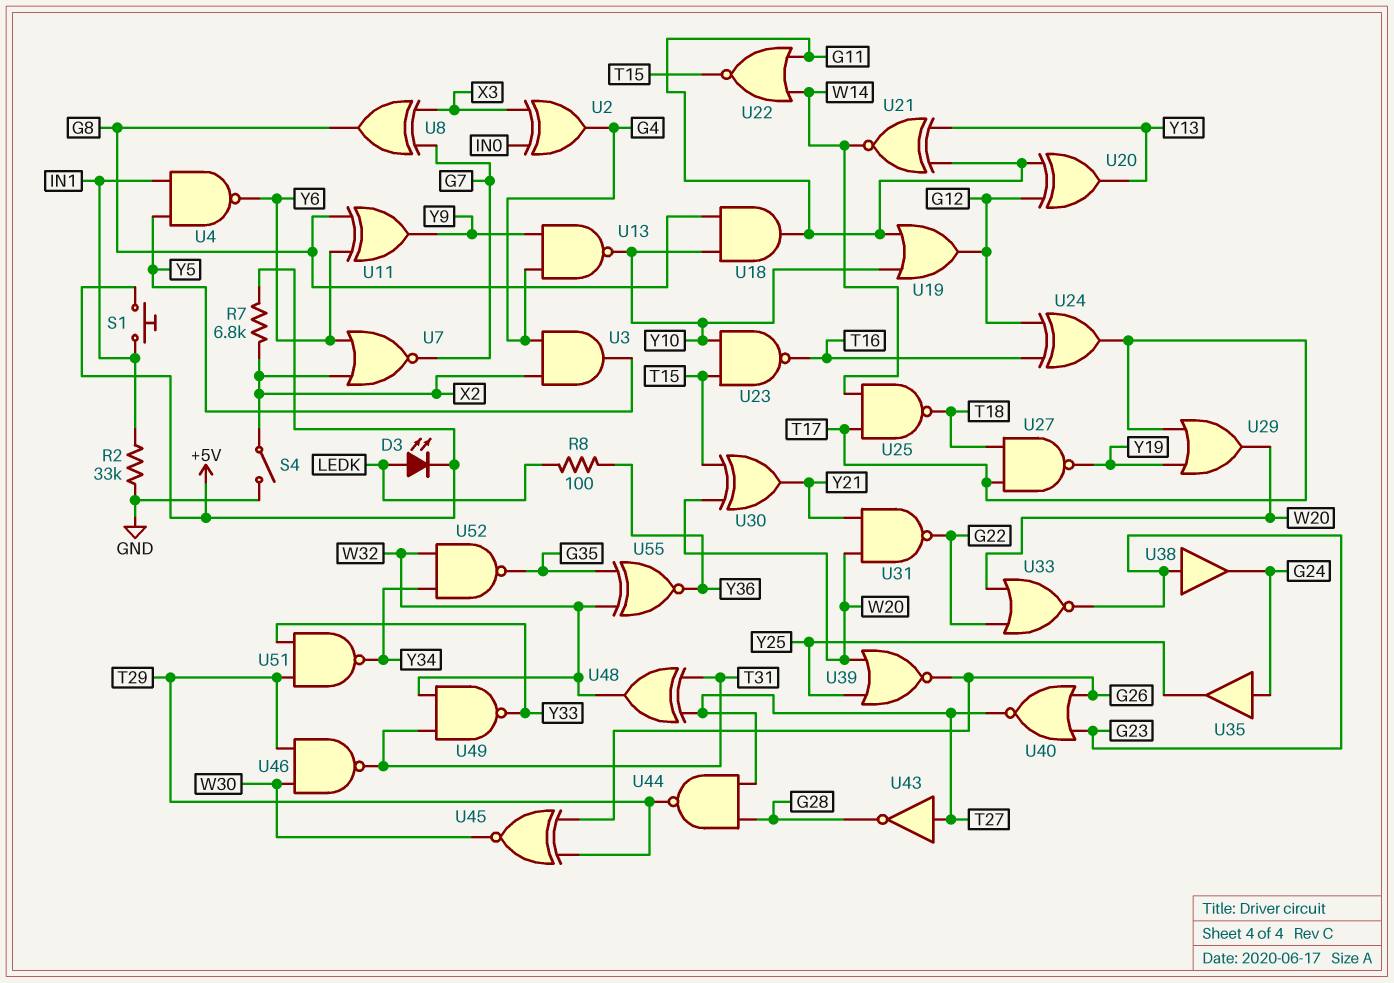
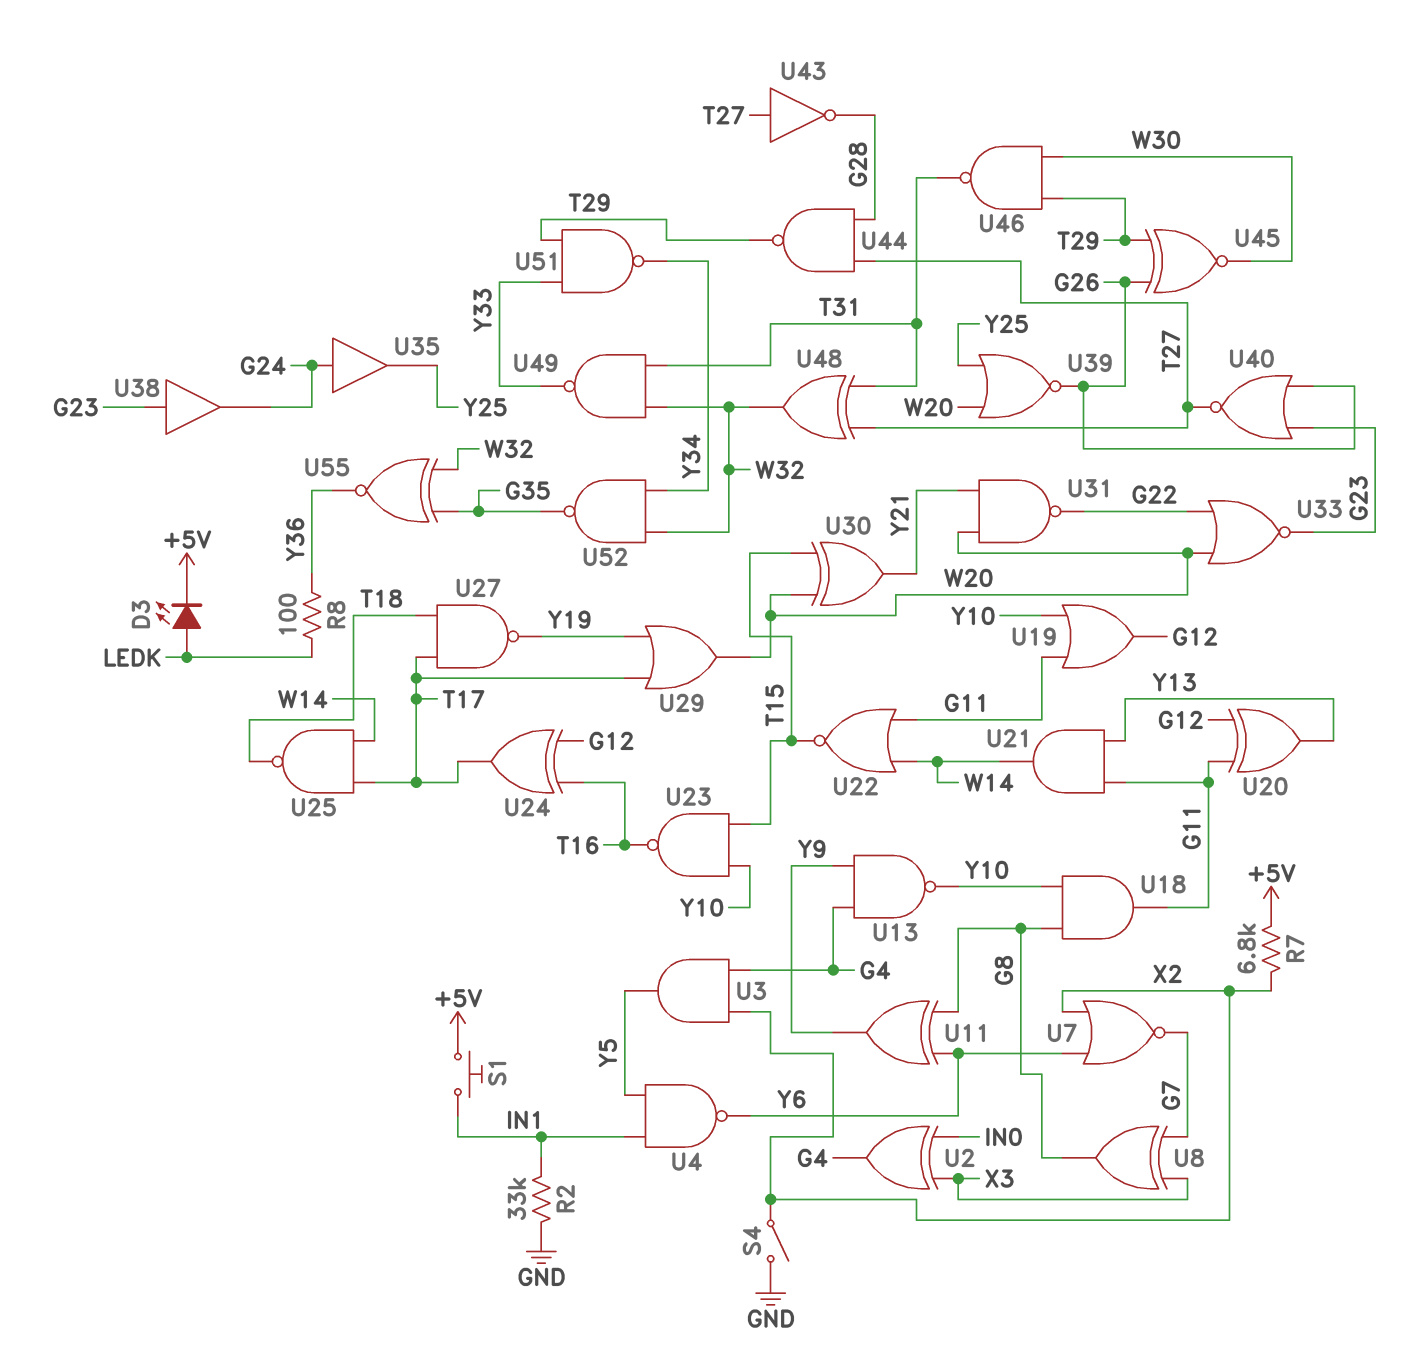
U21: XNOR (in G11, in Y13, out W14) -> AND (in G11, in Y13, out W14)

